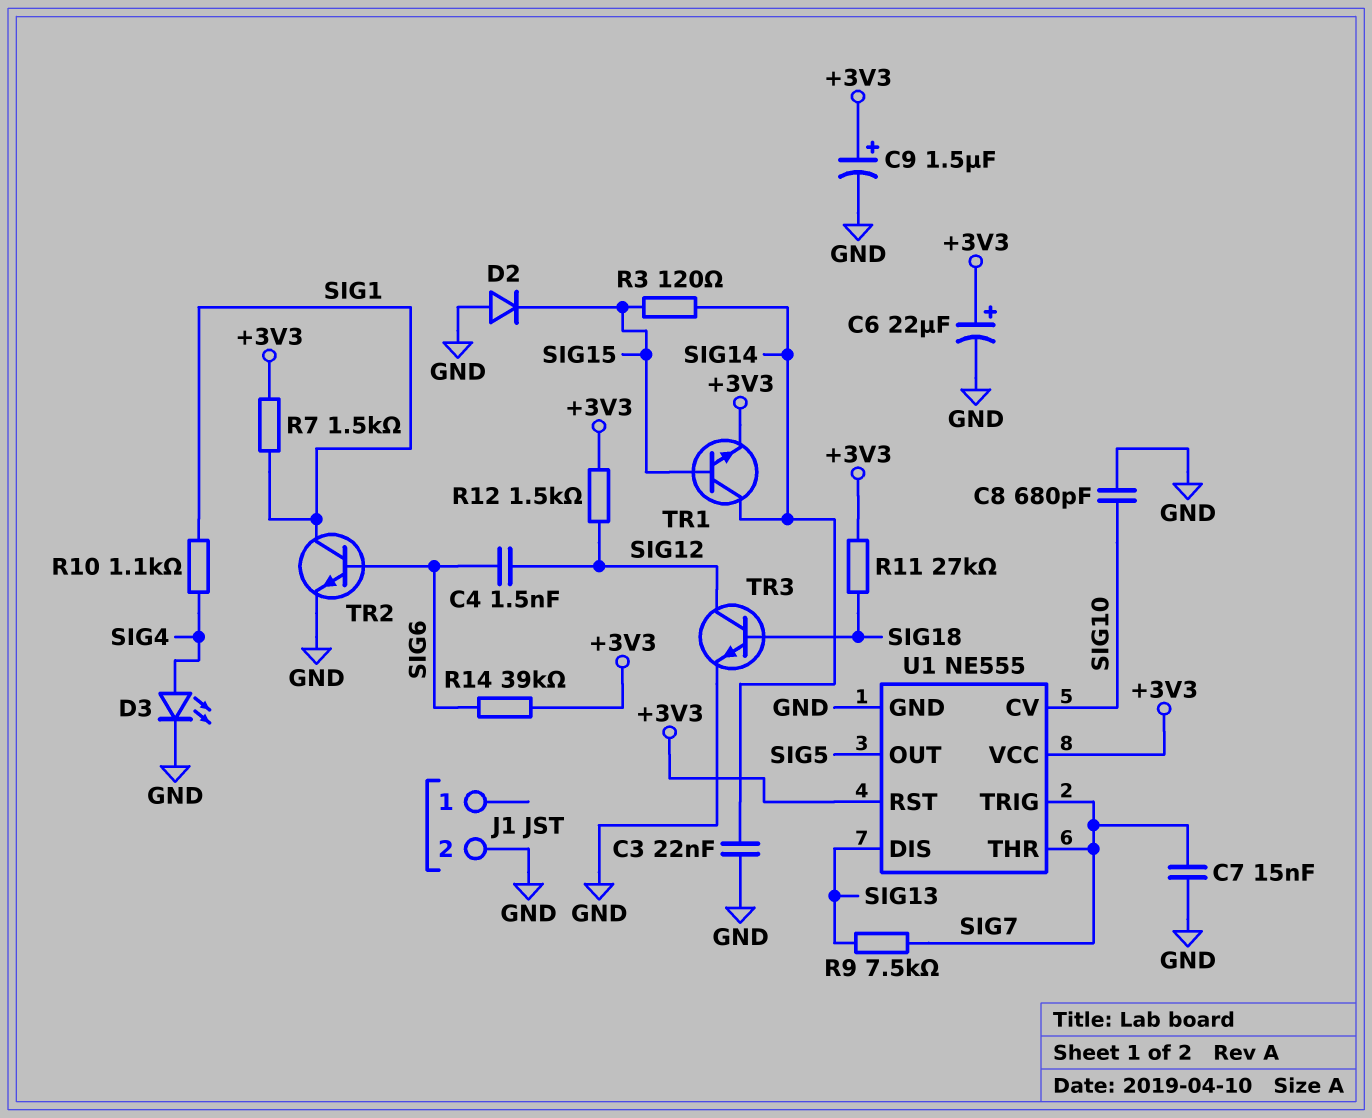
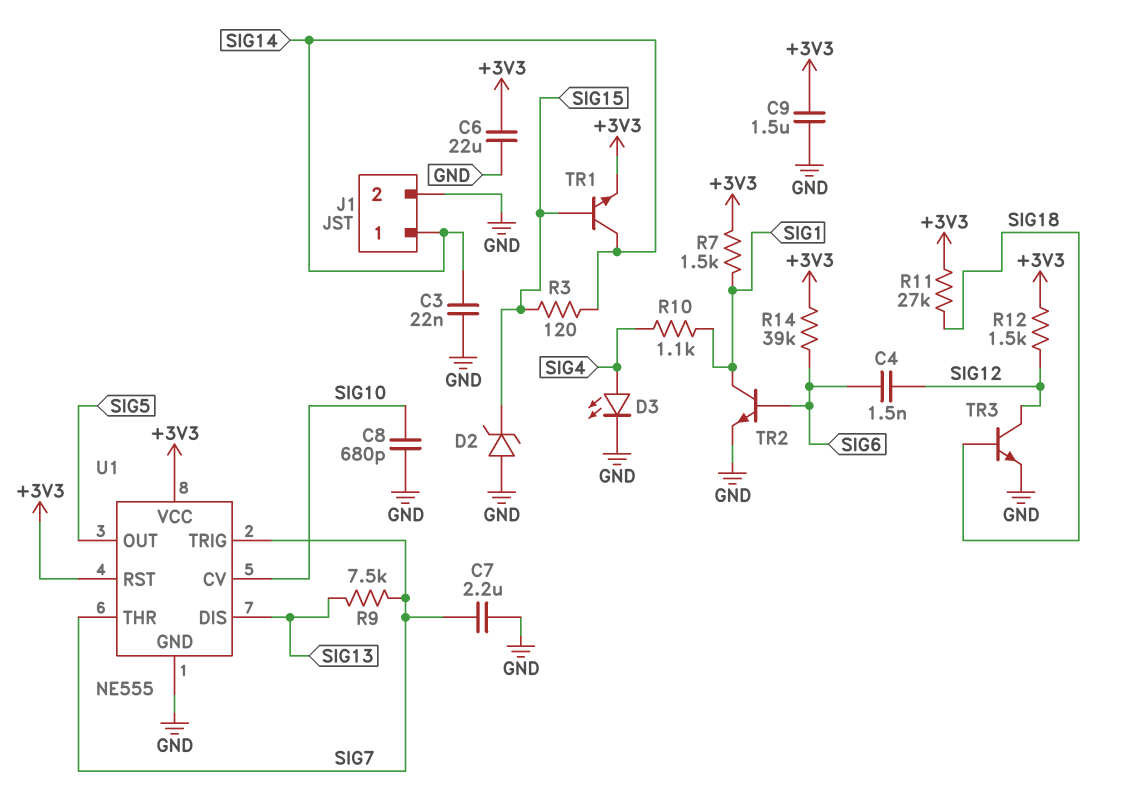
C6: 22uF (plus +3V3, minus GND) -> 22uF (+3V3, GND)
C7: 15nF (GND, SIG7) -> 2.2uF (GND, SIG7)
C9: 1.5uF (plus +3V3, minus GND) -> 1.5uF (+3V3, GND)
D2: diode (A GND, K SIG15) -> zener (A GND, K SIG15)
J1 pin 1: none -> SIG14

